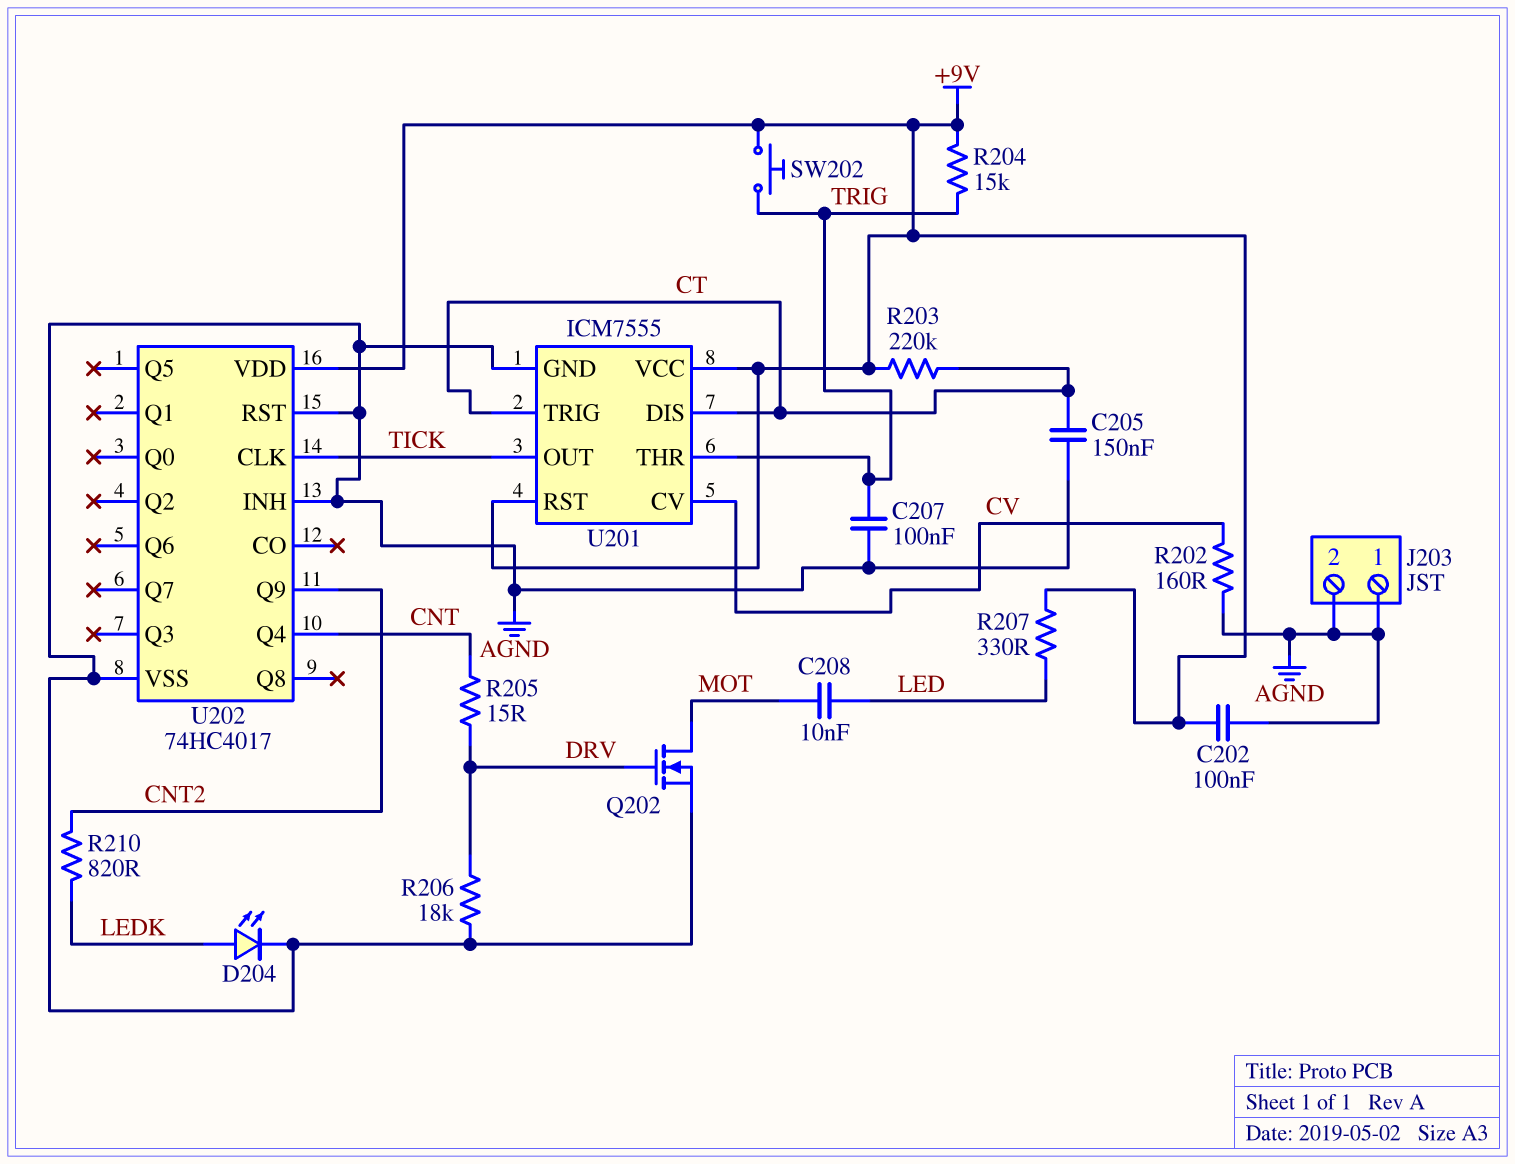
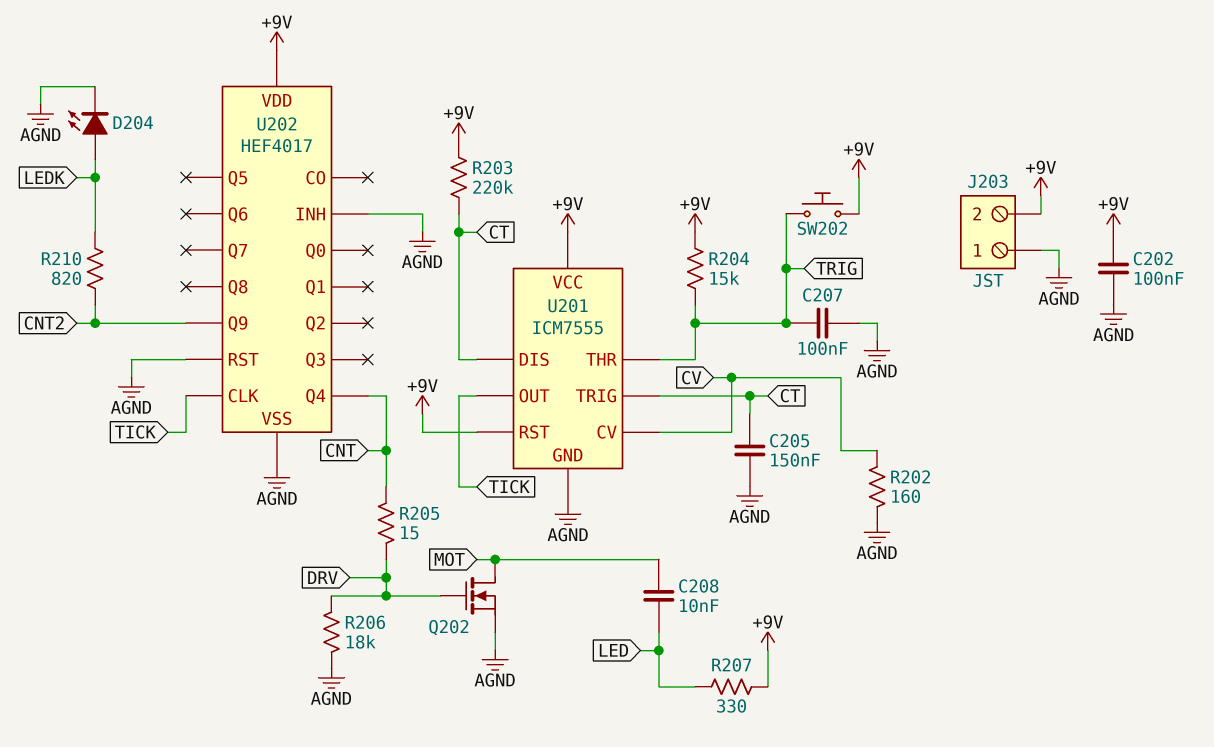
J203 pin 2: AGND -> +9V
U202: 74HC4017 -> HEF4017

